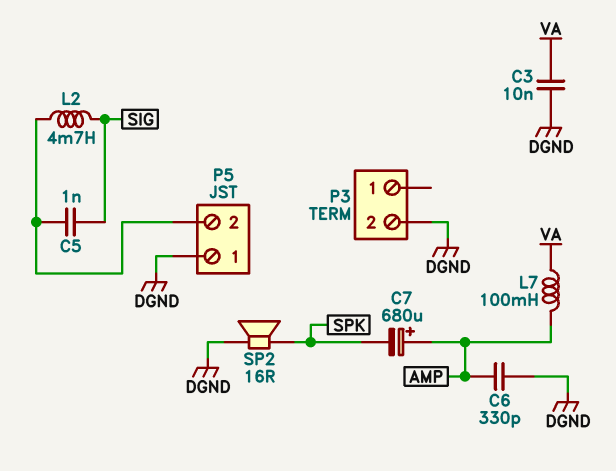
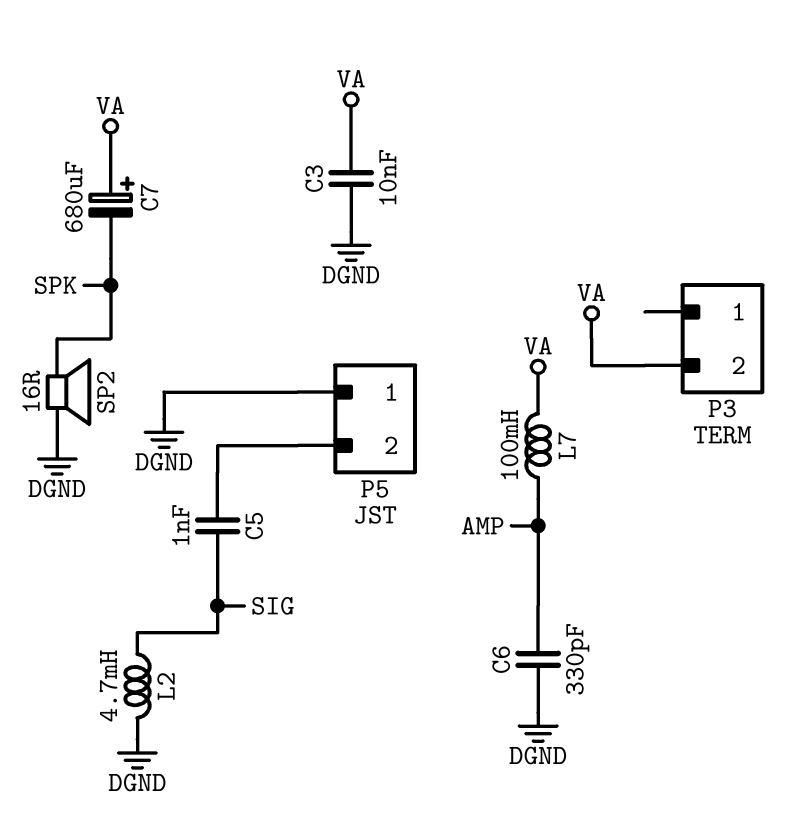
C7: 680uF (plus AMP, minus SPK) -> 680uF (plus VA, minus SPK)
L2: 4.7mH (P5/2, SIG) -> 4.7mH (DGND, SIG)
P3 pin 2: DGND -> VA

